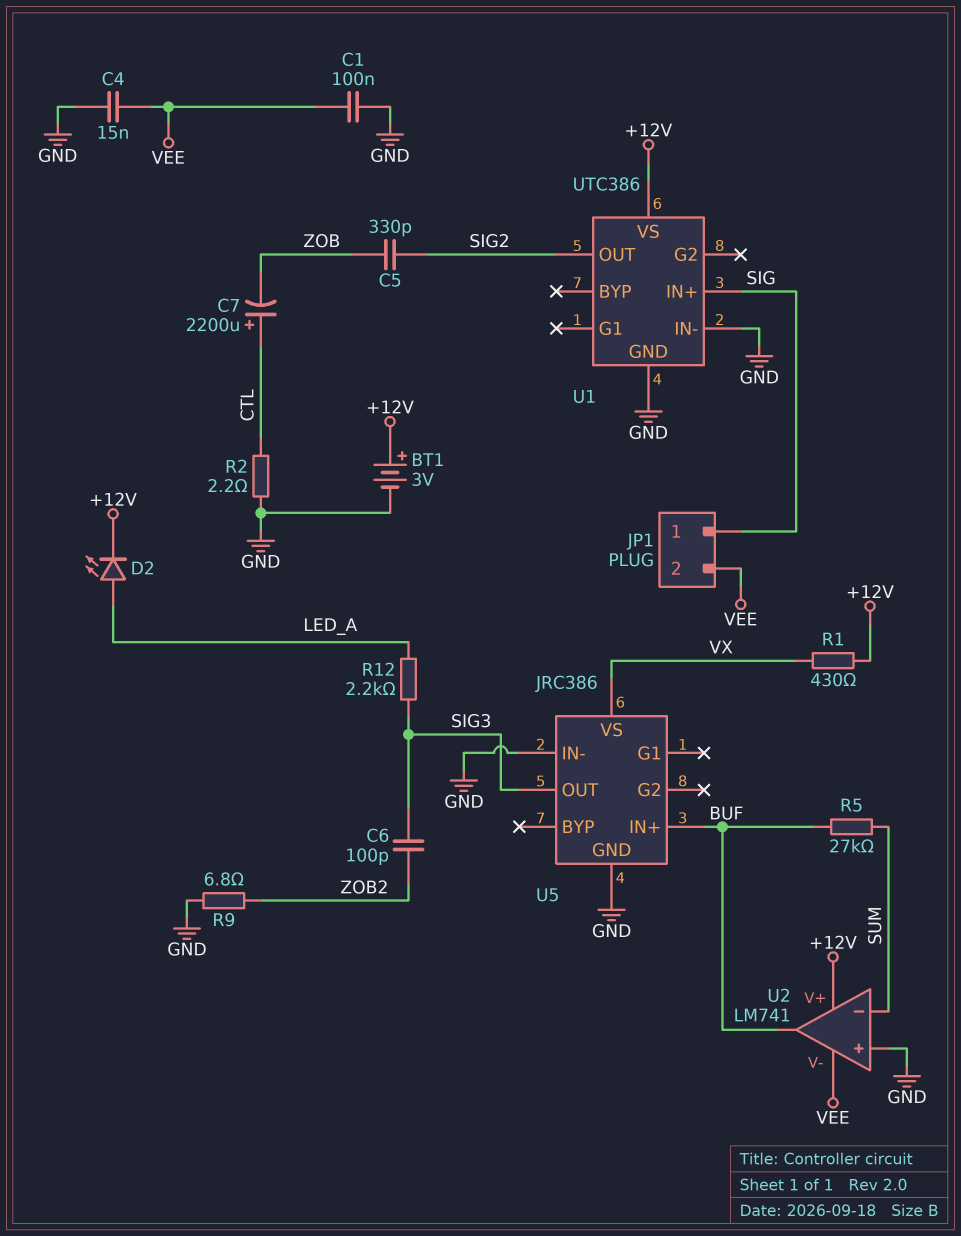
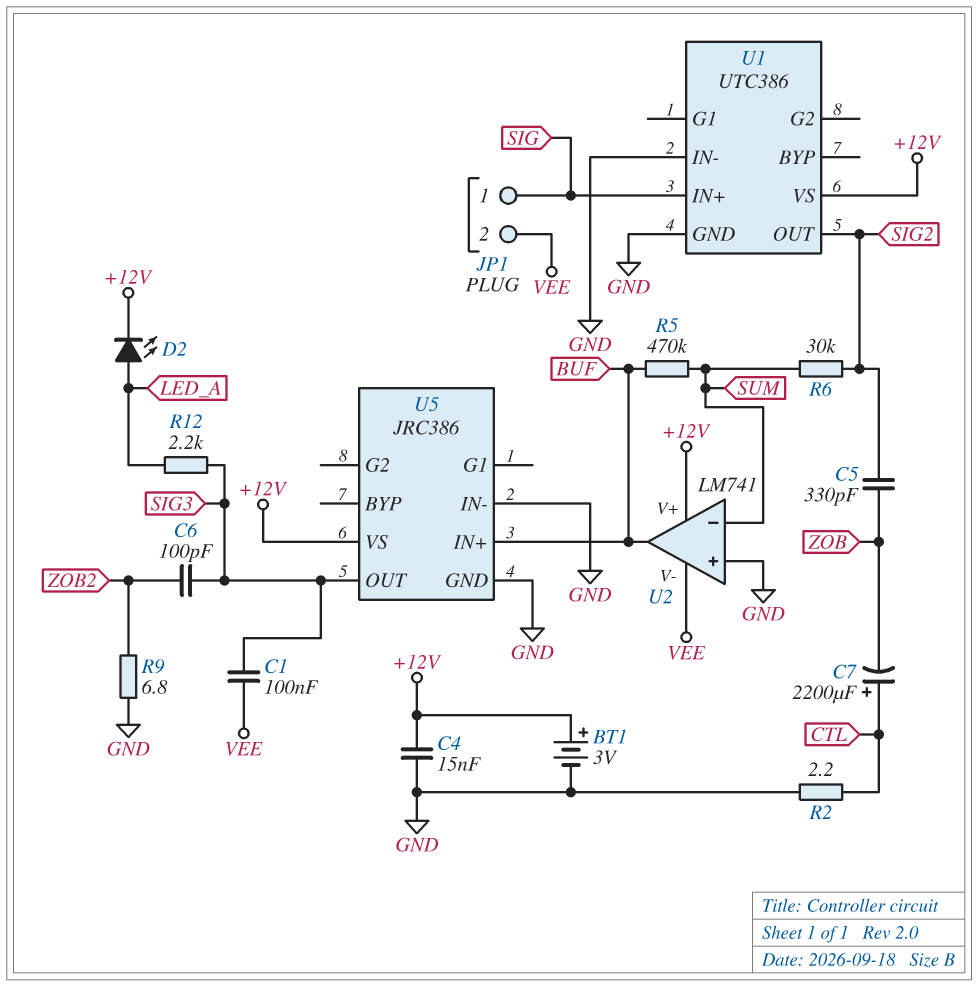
C1: 100nF (GND, VEE) -> 100nF (SIG3, VEE)
C4: 15nF (GND, VEE) -> 15nF (+12V, GND)
R1: 430 (+12V, VX) -> none
R5: 27k (BUF, SUM) -> 470k (BUF, SUM)
R6: none -> 30k (SIG2, SUM)
U5 pin VS: VX -> +12V

